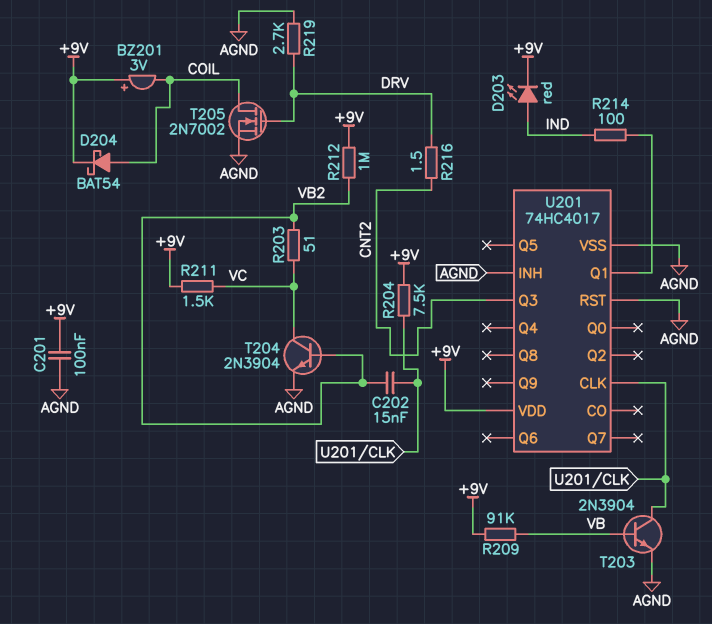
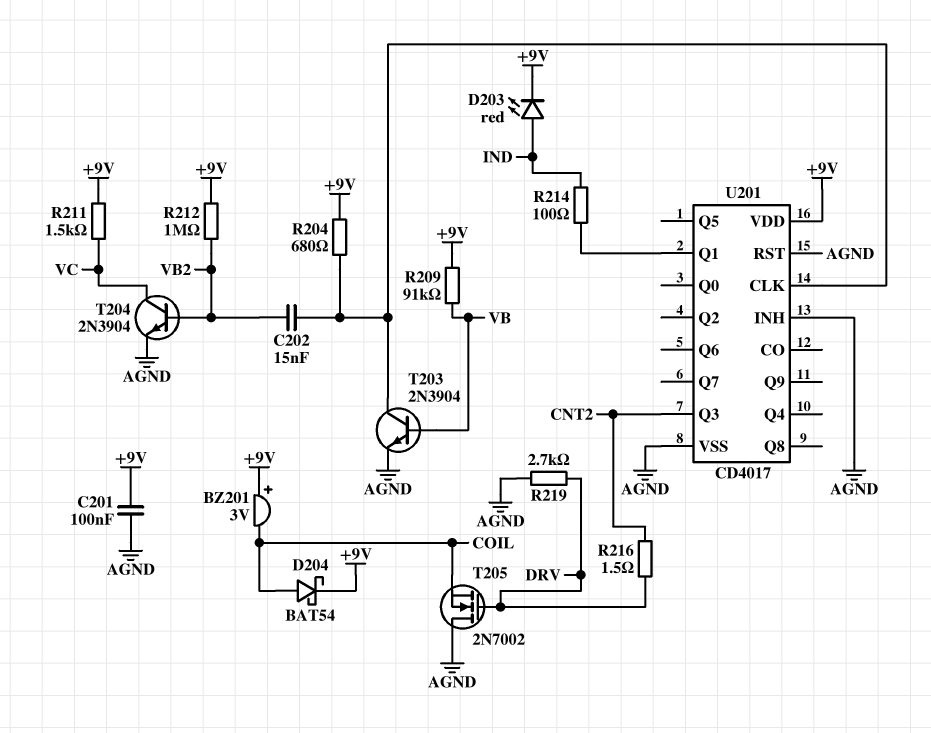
R203: 51 (VB2, VC) -> none
R204: 7.5k (+9V, U201/CLK) -> 680 (+9V, U201/CLK)
T205: NMOS 2N7002 (G DRV, D COIL, S AGND) -> NMOS 2N7002 (G DRV, D AGND, S COIL)
U201: 74HC4017 -> CD4017

